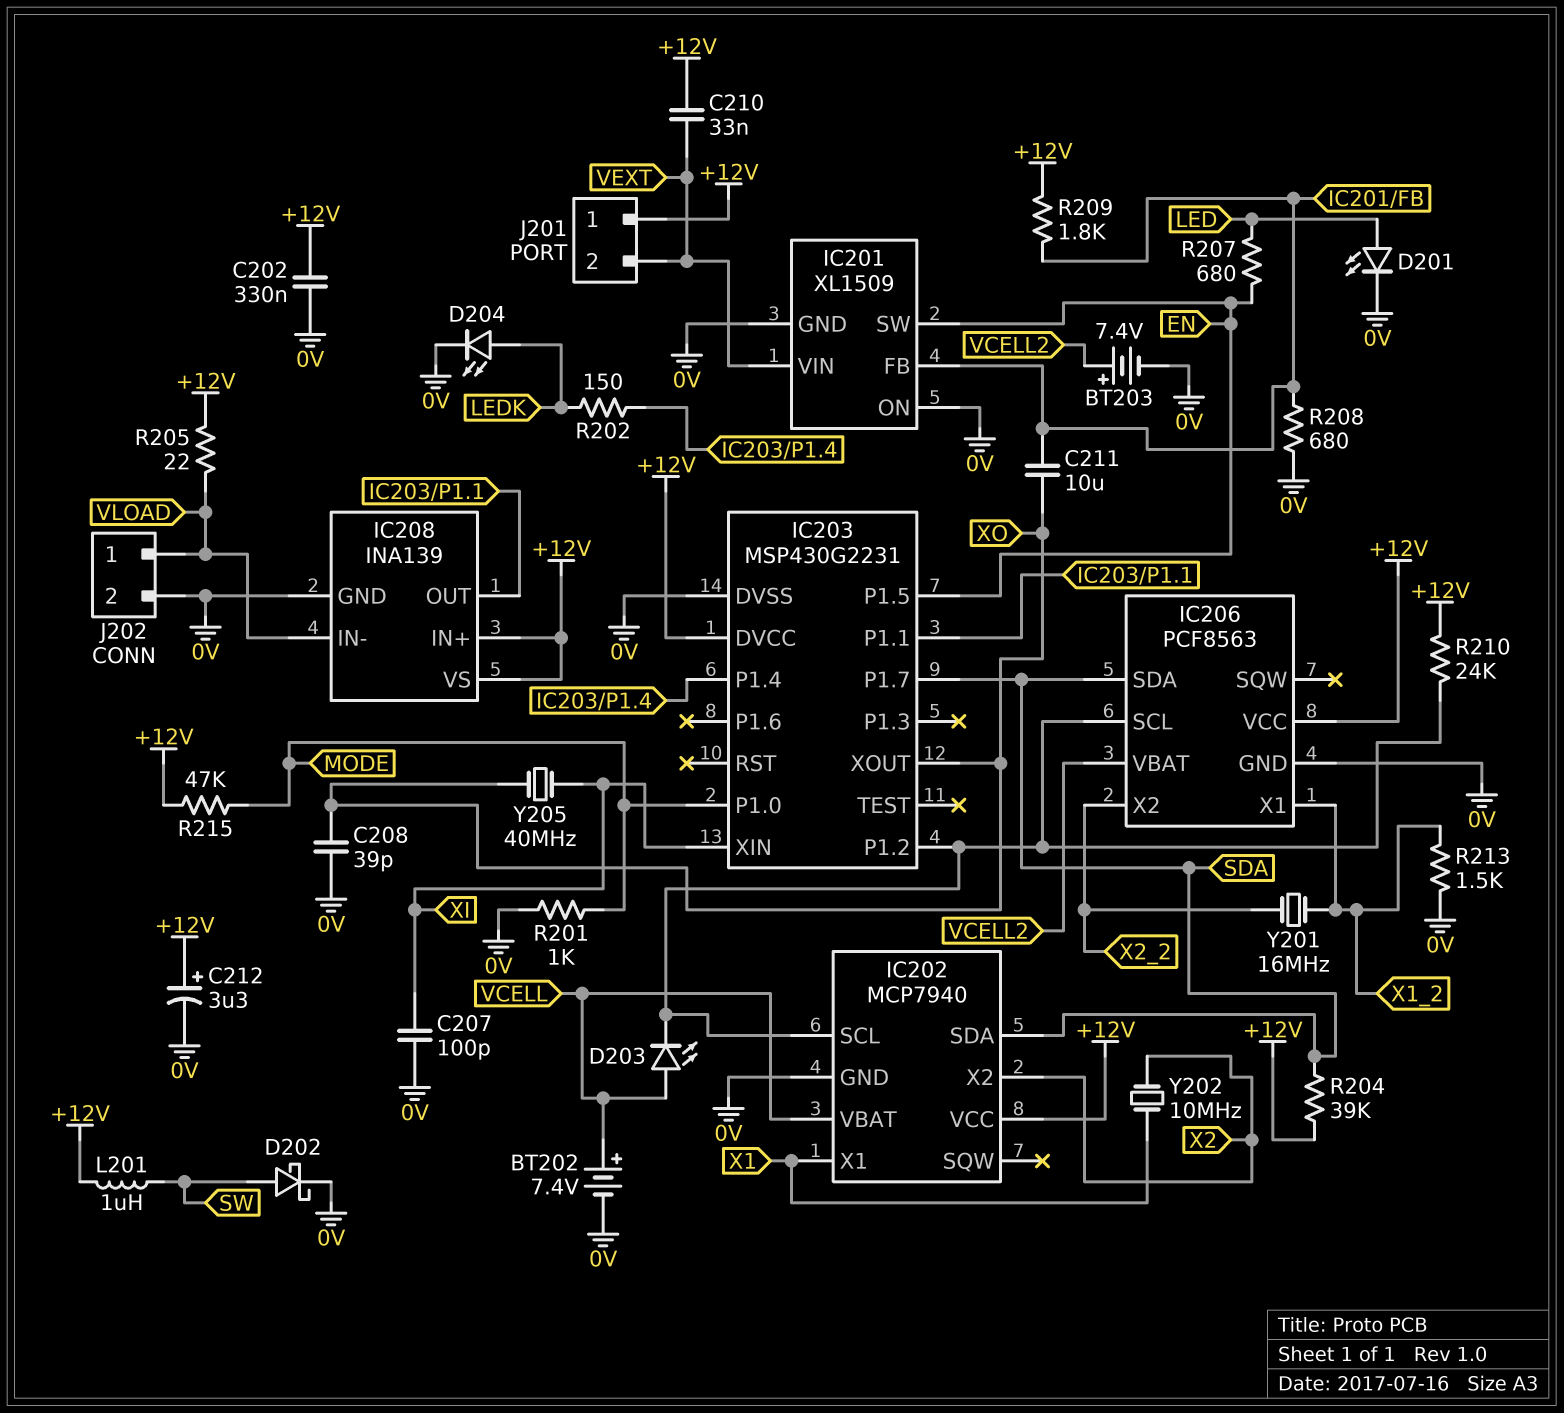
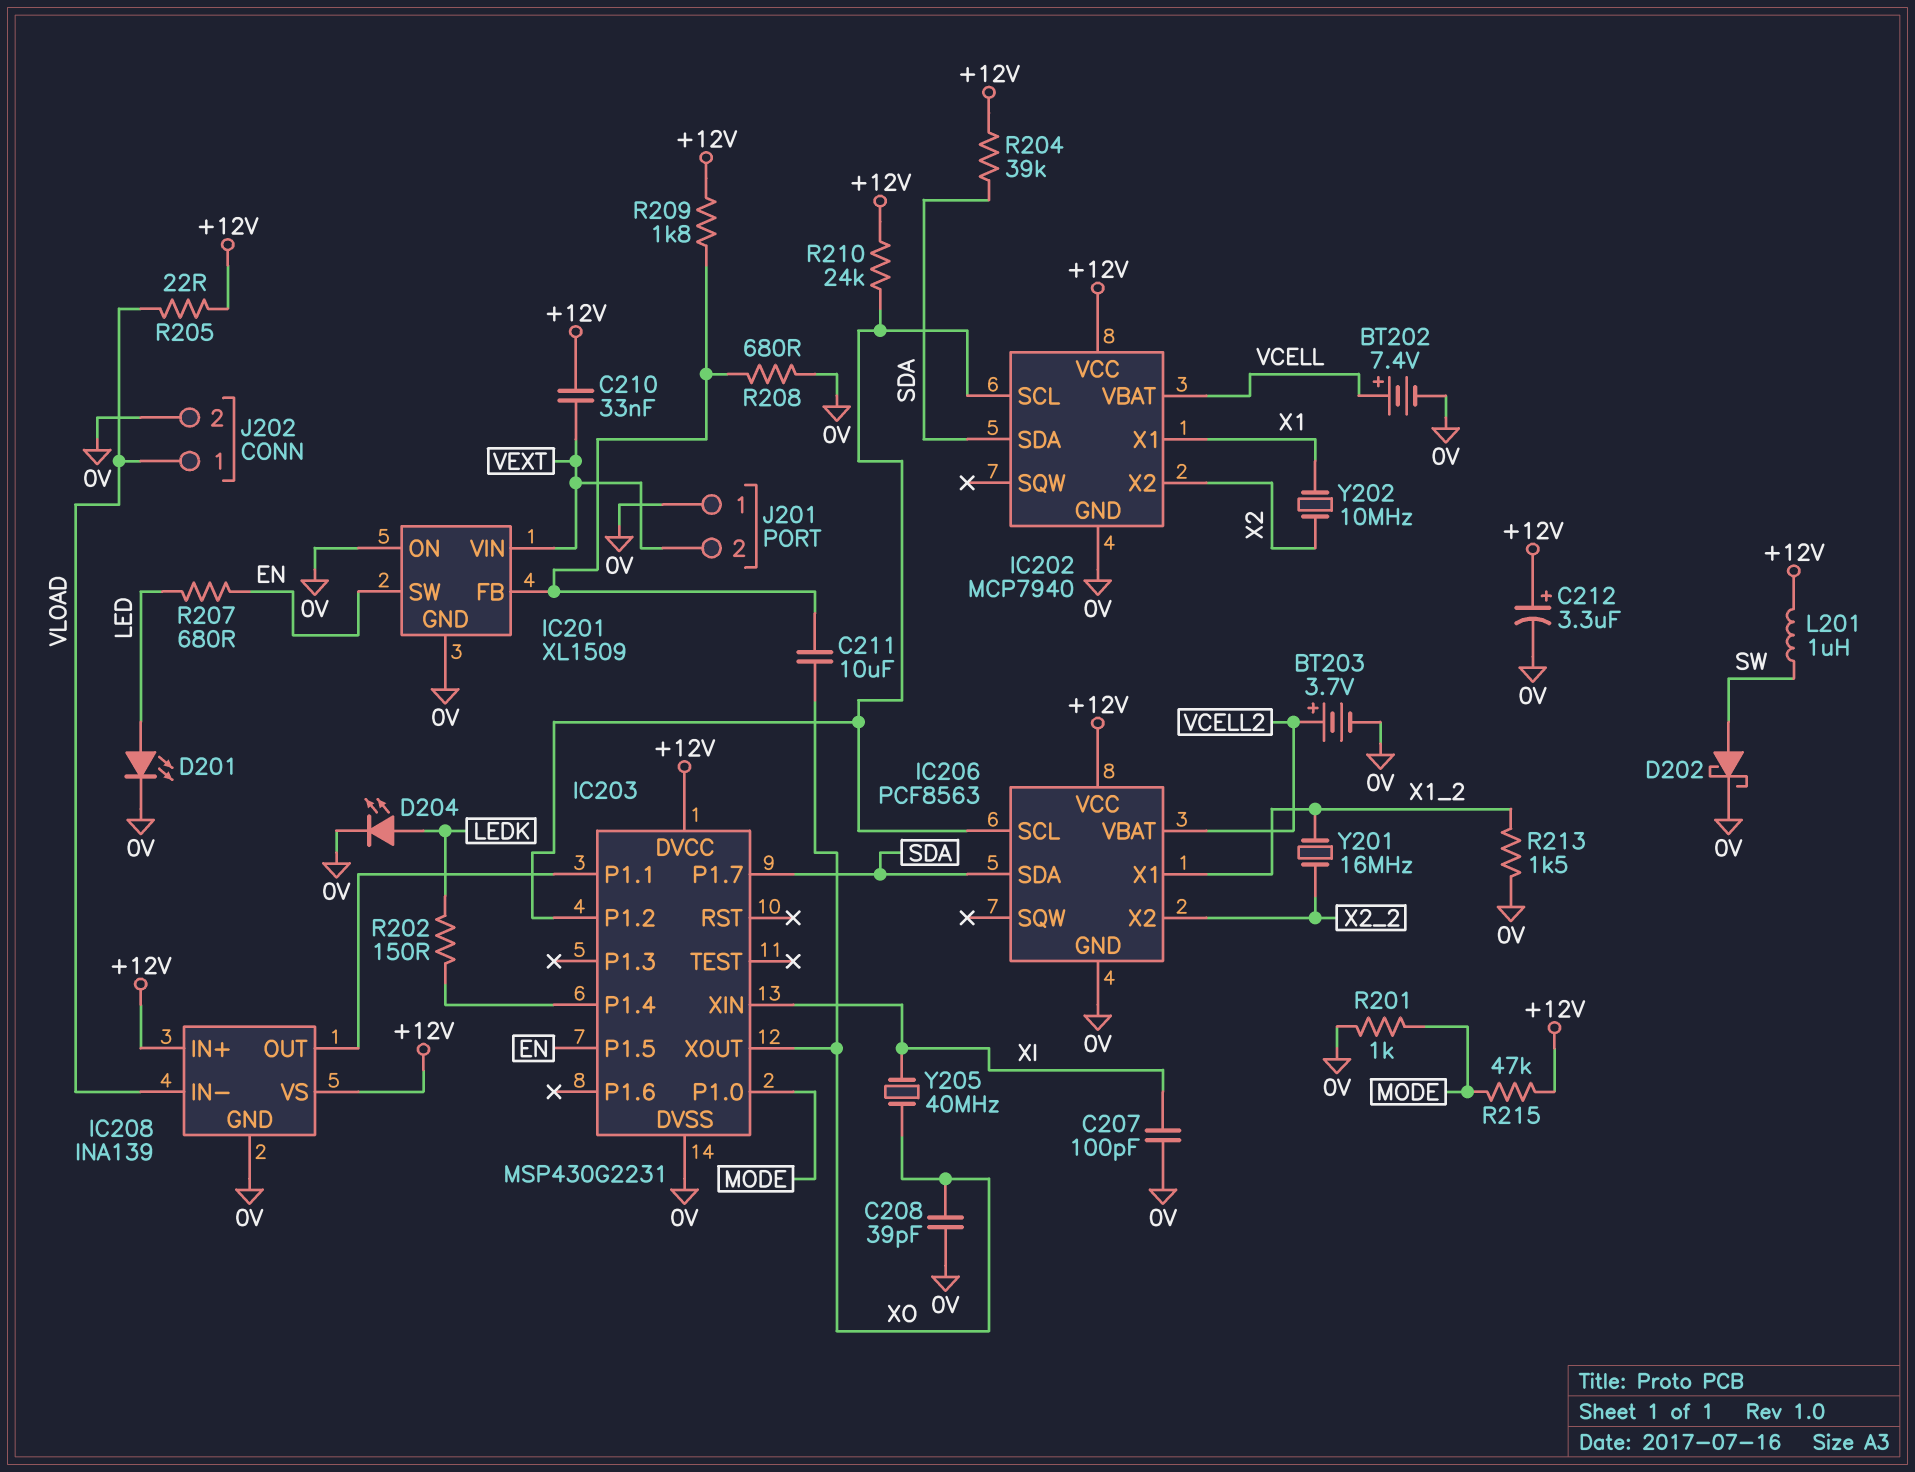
BT203: 7.4V (plus VCELL2, minus 0V) -> 3.7V (plus VCELL2, minus 0V)
C202: 330nF (+12V, 0V) -> none
D203: LED (A VCELL, K IC202/SCL) -> none
J201 pin 1: +12V -> 0V

